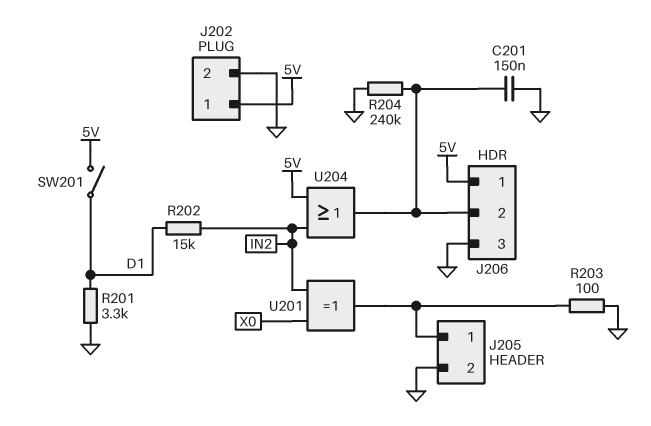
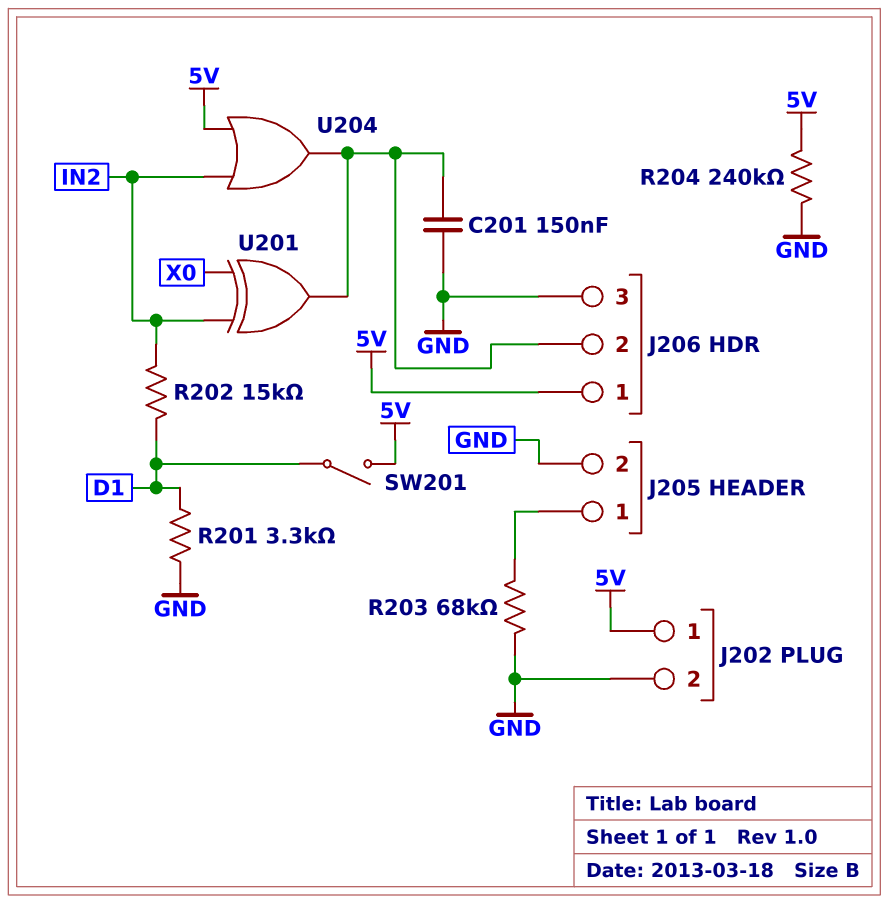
R203: 100 (GND, J205/1) -> 68k (GND, J205/1)
R204: 240k (GND, J206/2) -> 240k (5V, GND)
U201: XOR (in IN2, in X0, out J205/1) -> XOR (in IN2, in X0, out J206/2)

